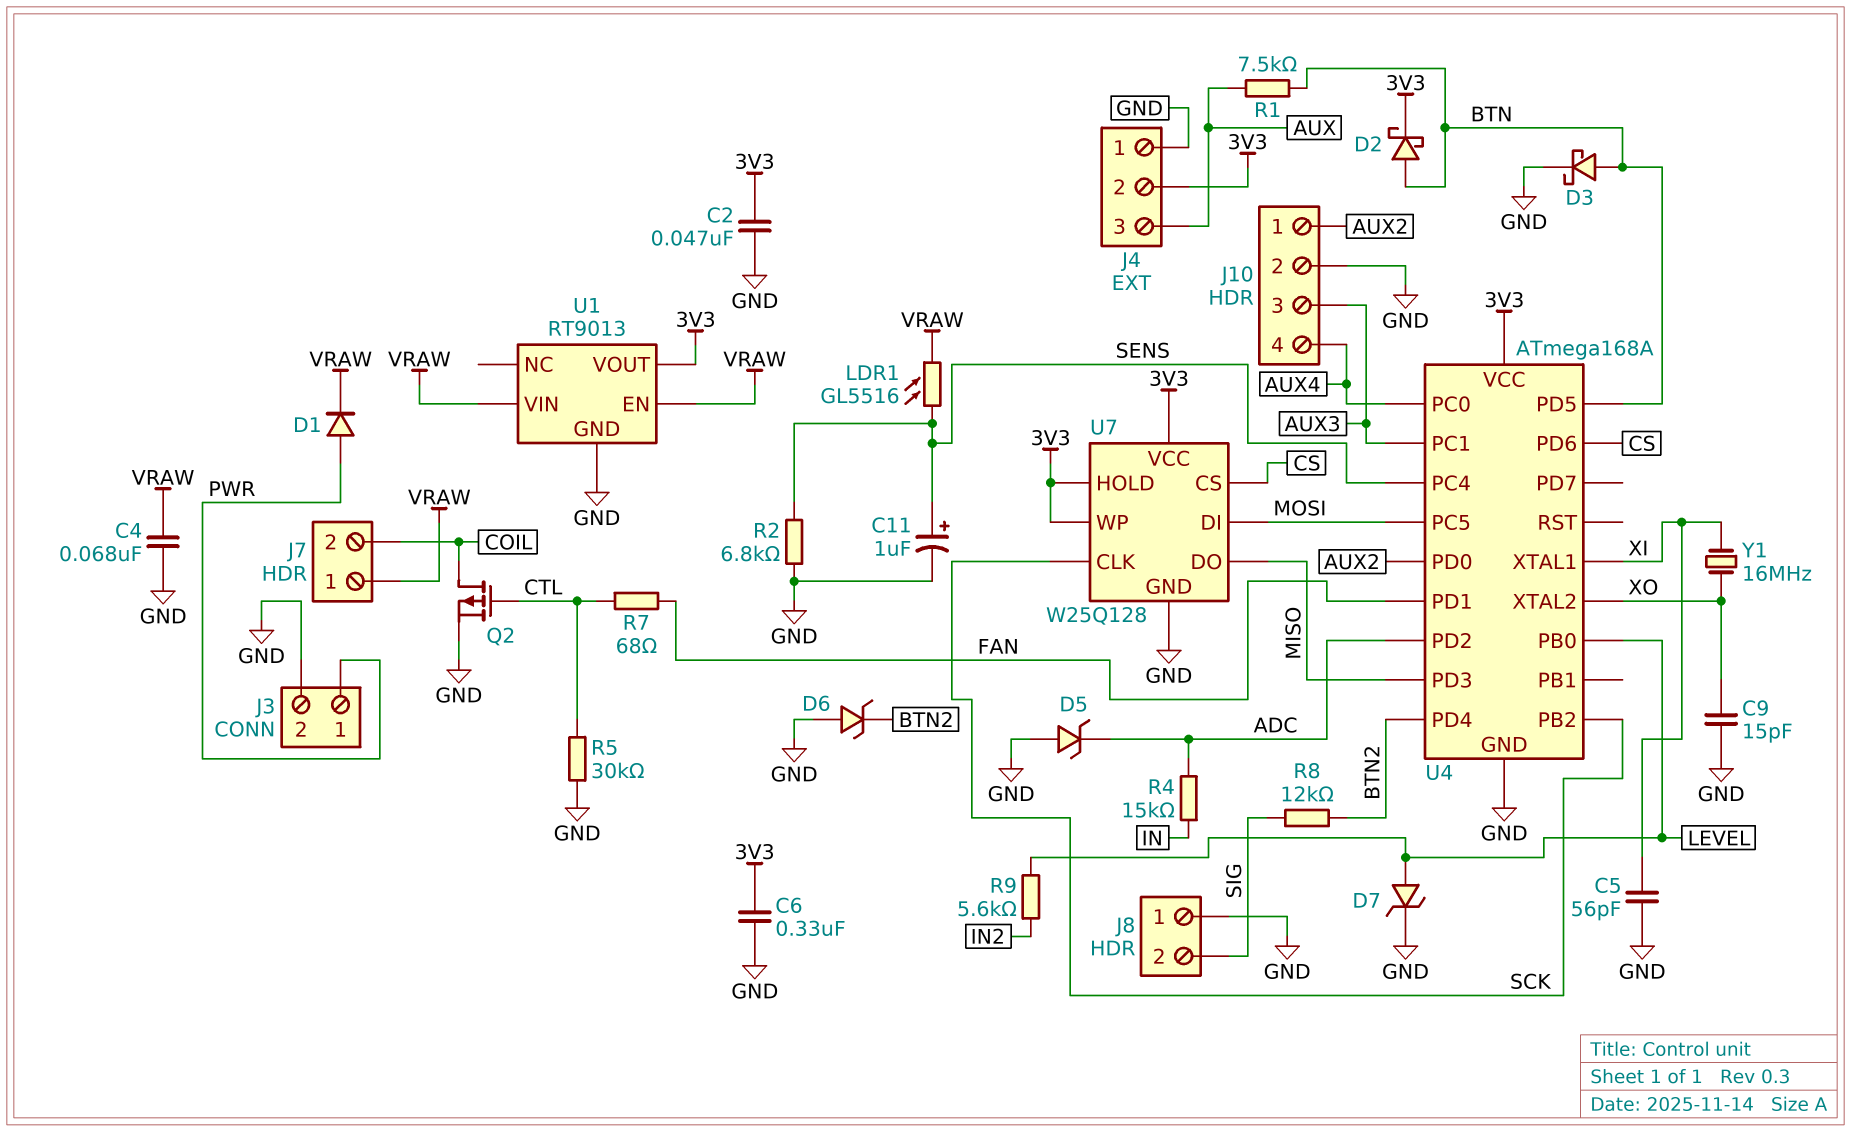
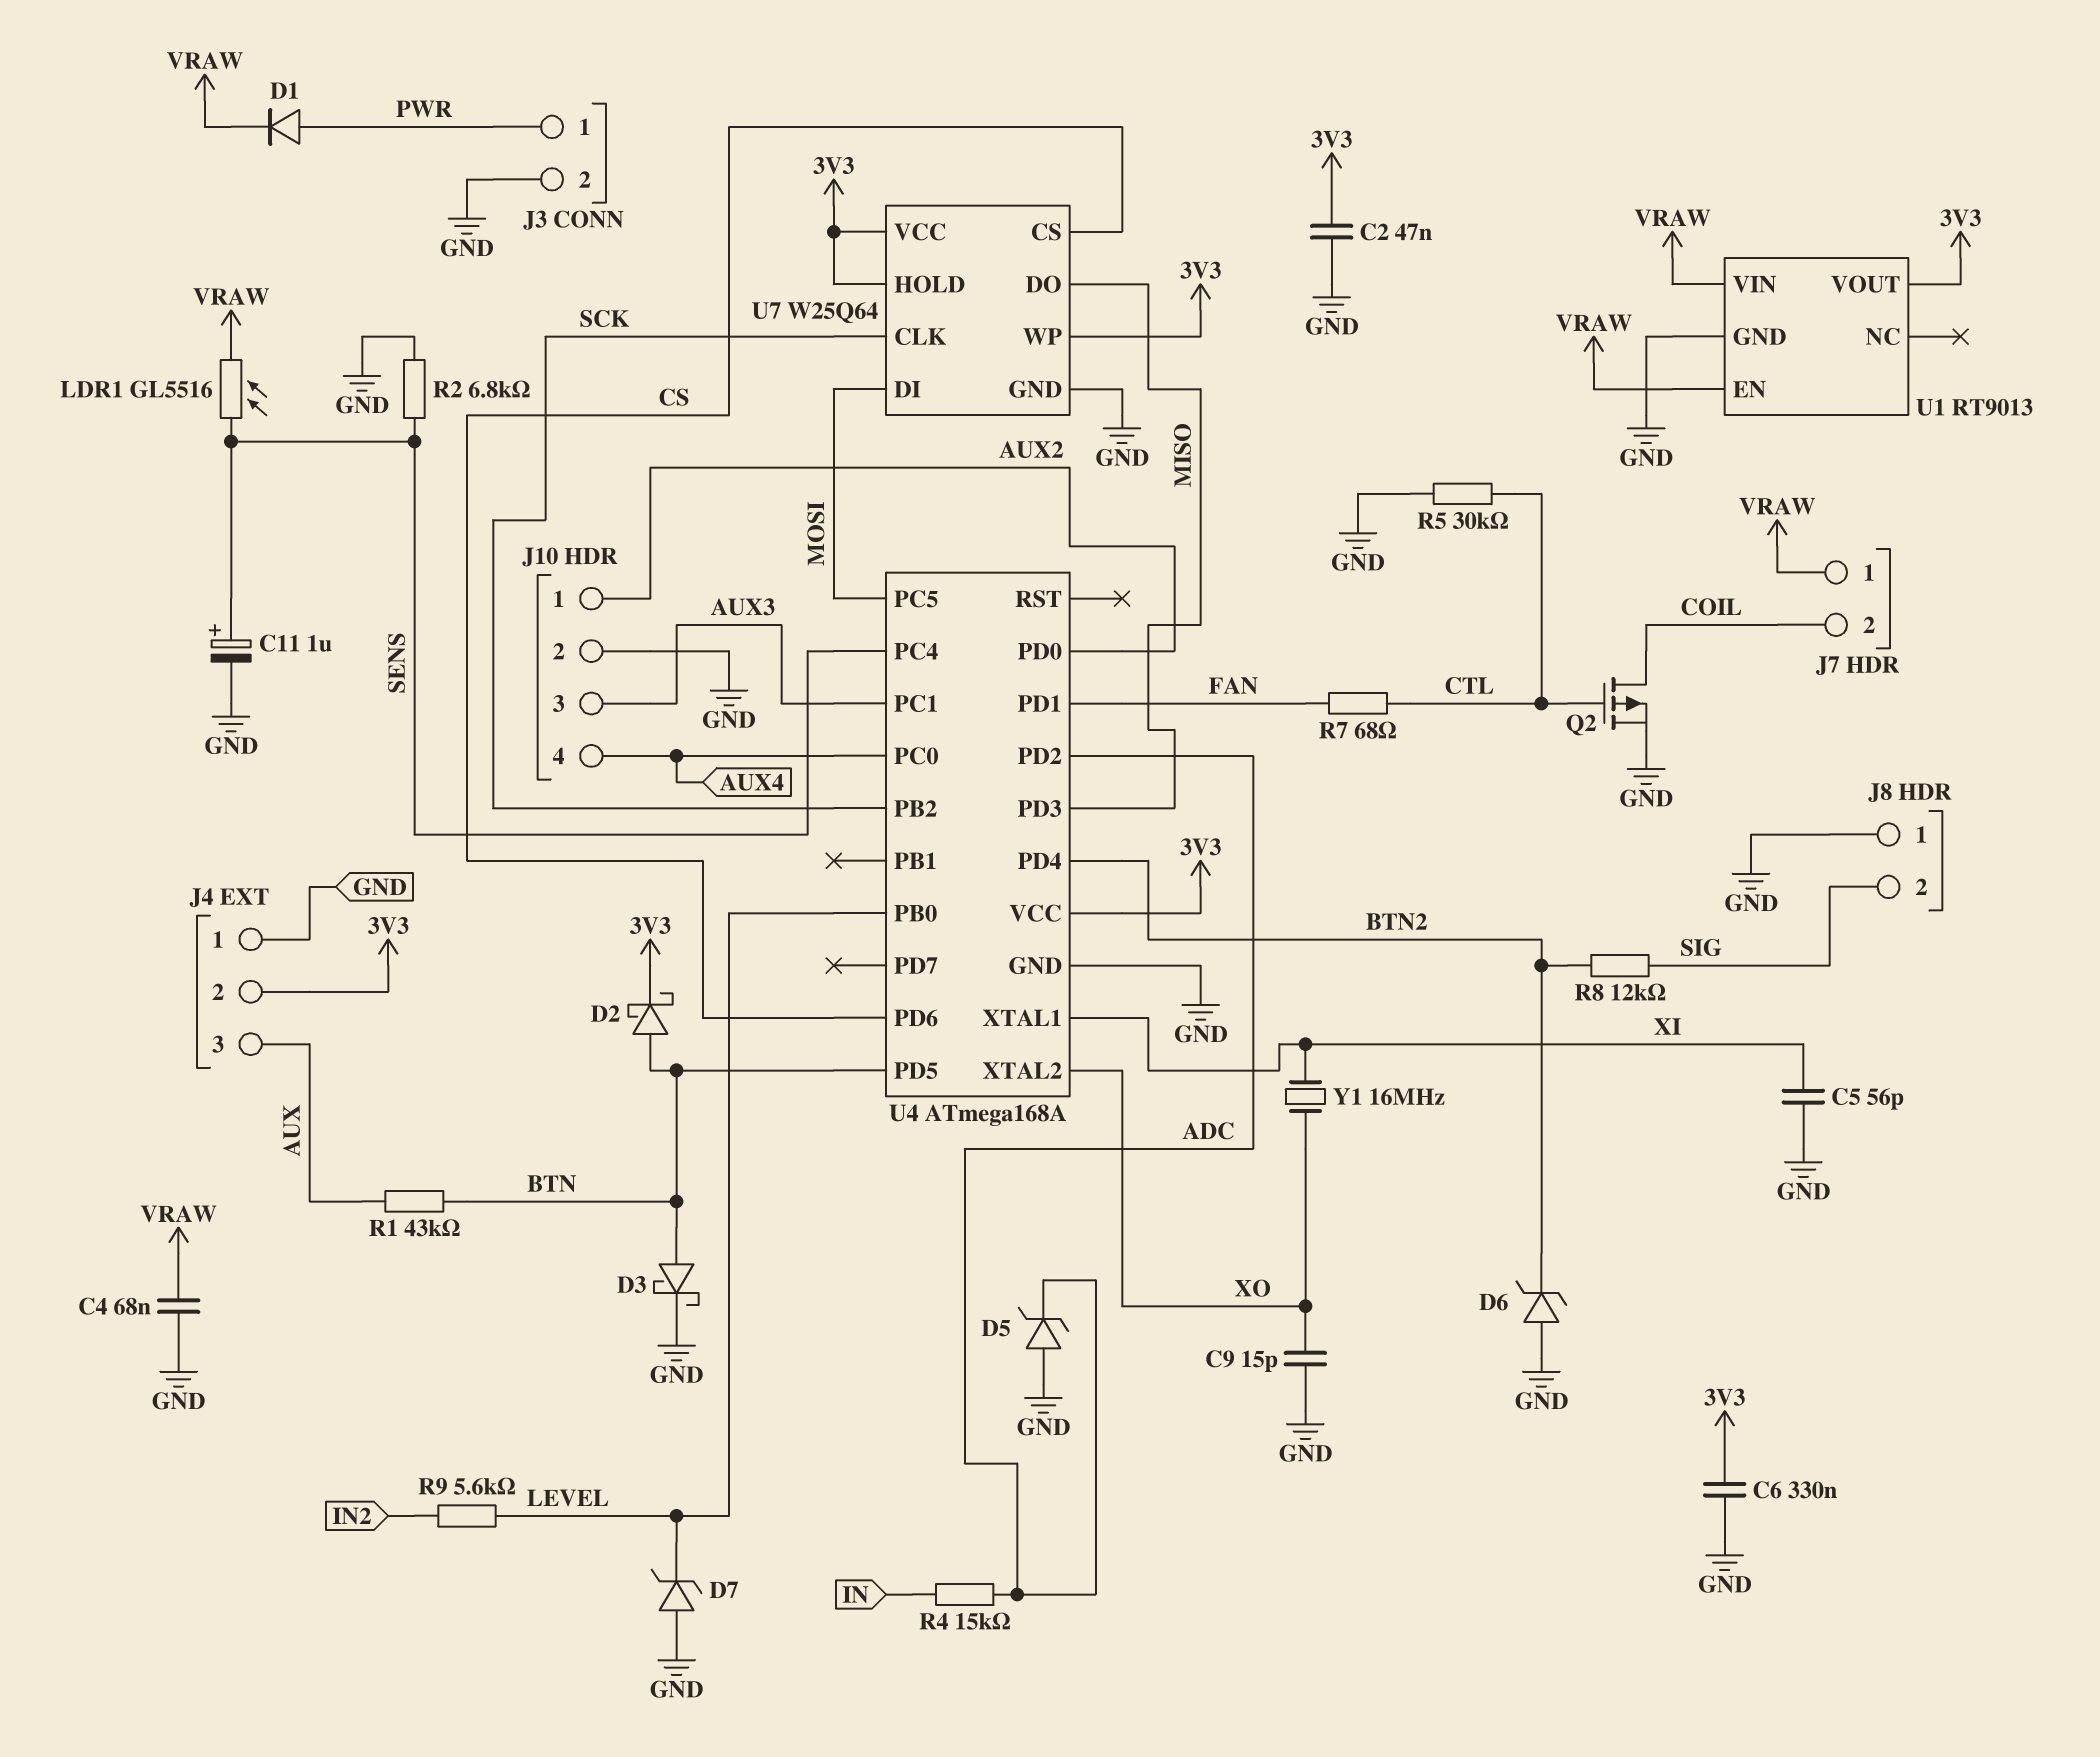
D7: zener (A LEVEL, K GND) -> zener (A GND, K LEVEL)
R1: 7.5k (AUX, BTN) -> 43k (AUX, BTN)
U7: W25Q128 -> W25Q64

